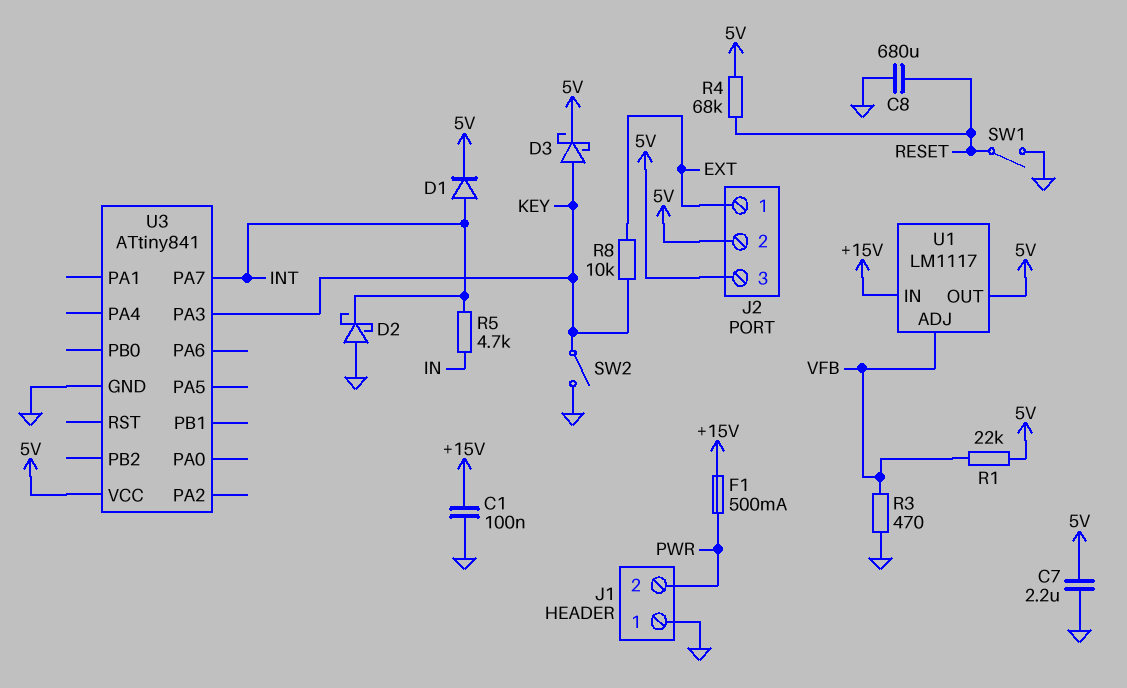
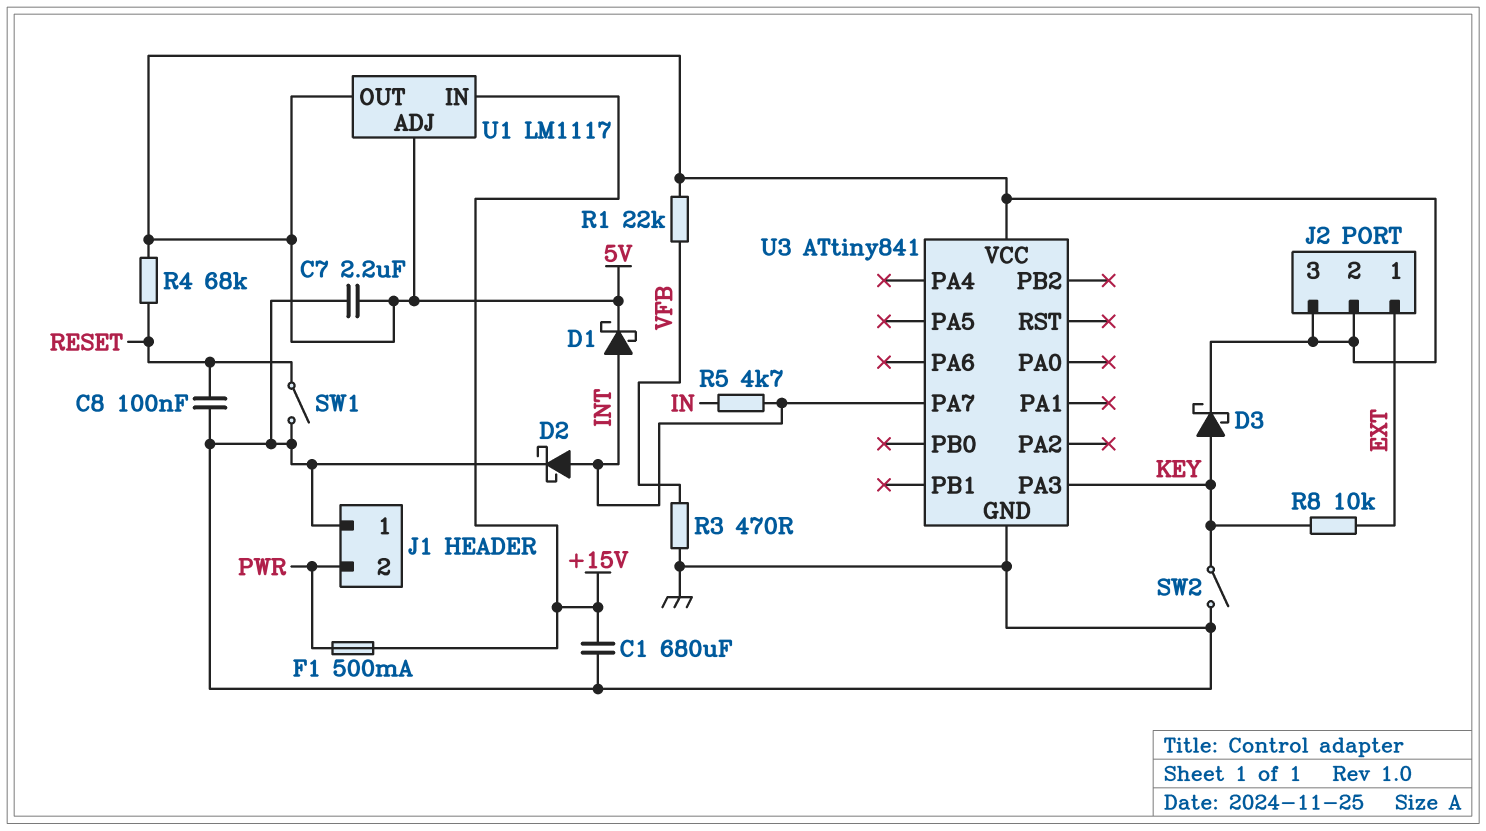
C1: 100nF (+15V, GND) -> 680uF (+15V, GND)
C8: 680uF (GND, RESET) -> 100nF (GND, RESET)
D1: diode (A INT, K 5V) -> schottky (A INT, K 5V)
D2: schottky (A GND, K INT) -> schottky (A INT, K GND)
U1 pin ADJ: VFB -> 5V

